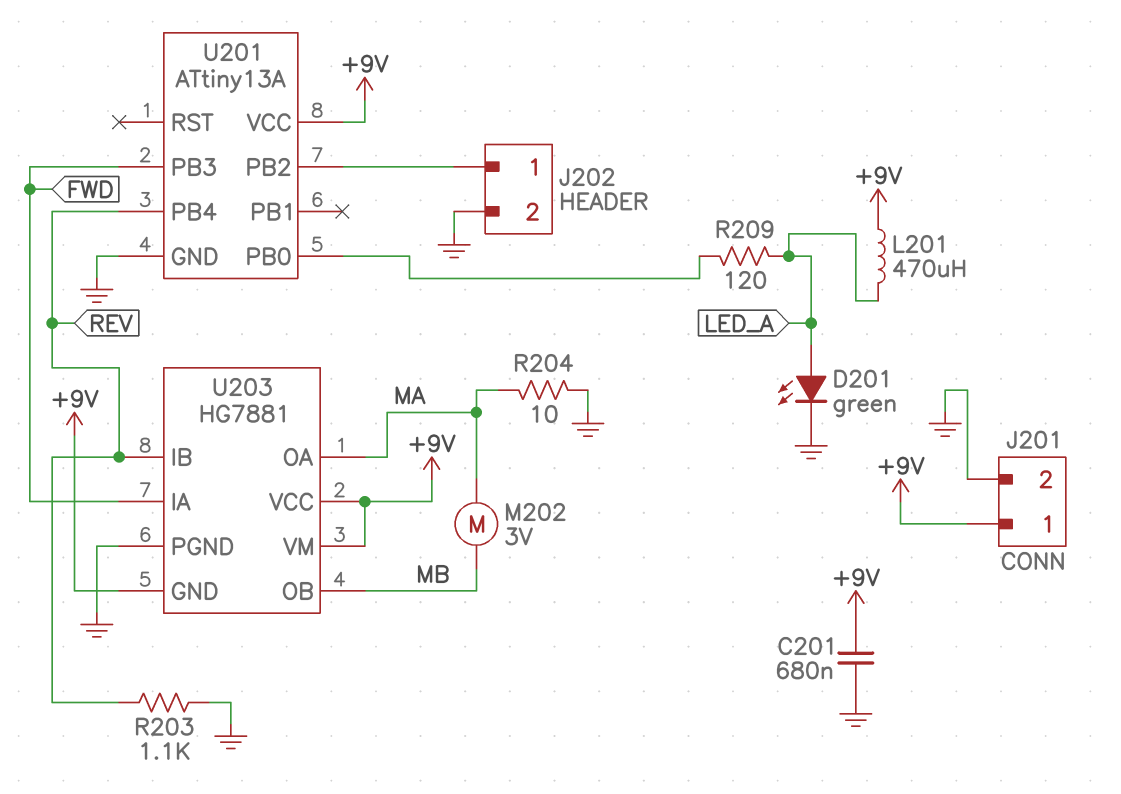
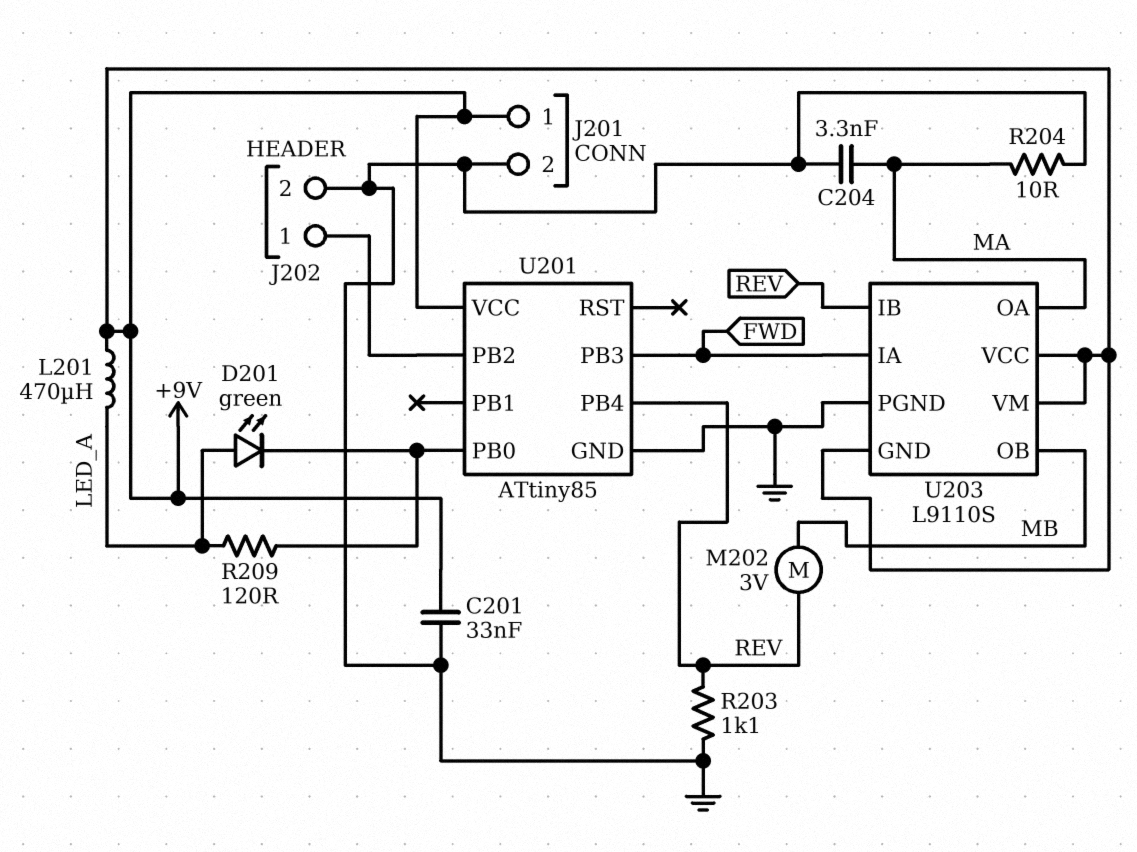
C201: 680nF (+9V, GND) -> 33nF (+9V, GND)
C204: none -> 3.3nF (GND, MA)
D201: LED green (A LED_A, K GND) -> LED green (A LED_A, K U201/PB0)
M202: motor 3V (MA, MB) -> motor 3V (MB, REV)
U201: ATtiny13A -> ATtiny85
U203: HG7881 -> L9110S

